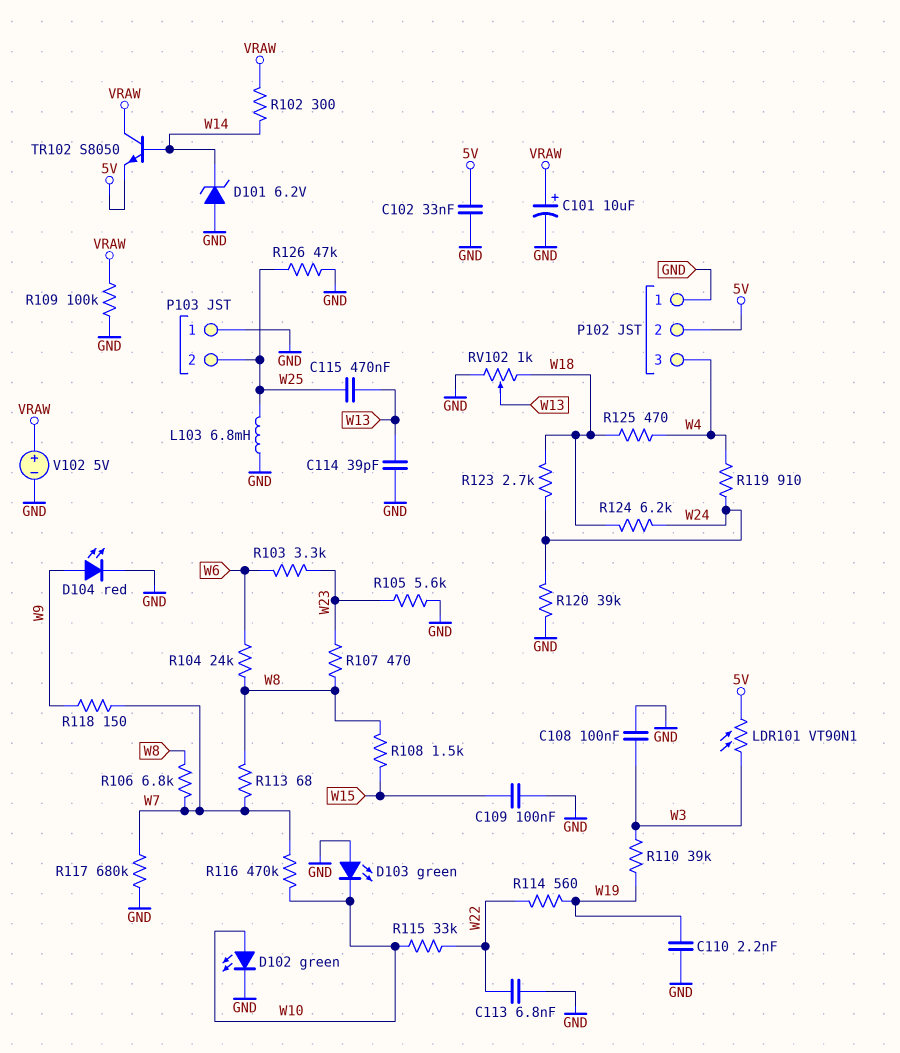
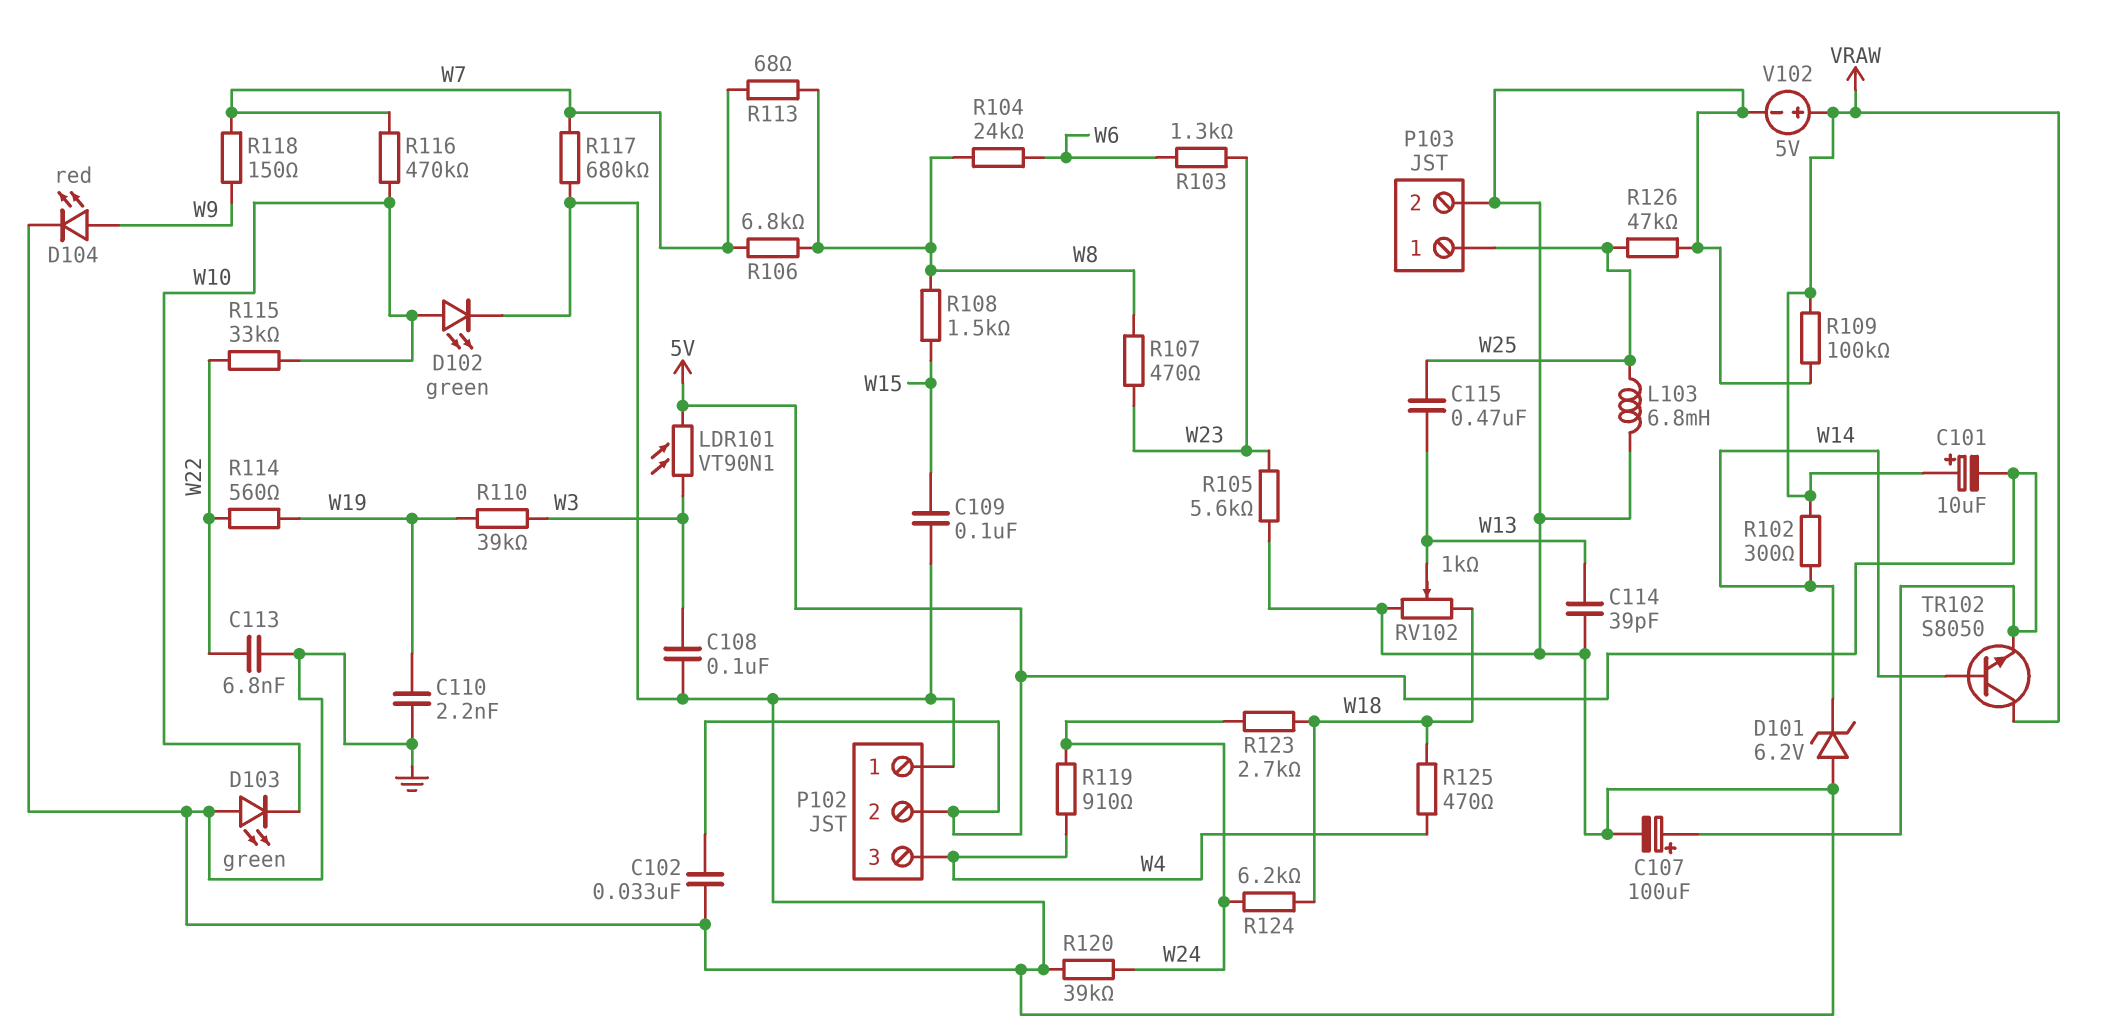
C101: 10uF (plus VRAW, minus GND) -> 10uF (plus VRAW, minus 5V)
C107: none -> 100uF (plus 5V, minus GND)
P103 pin 1: GND -> W25
P103 pin 2: W25 -> GND
R103: 3.3k (W6, W23) -> 1.3k (W6, W23)

